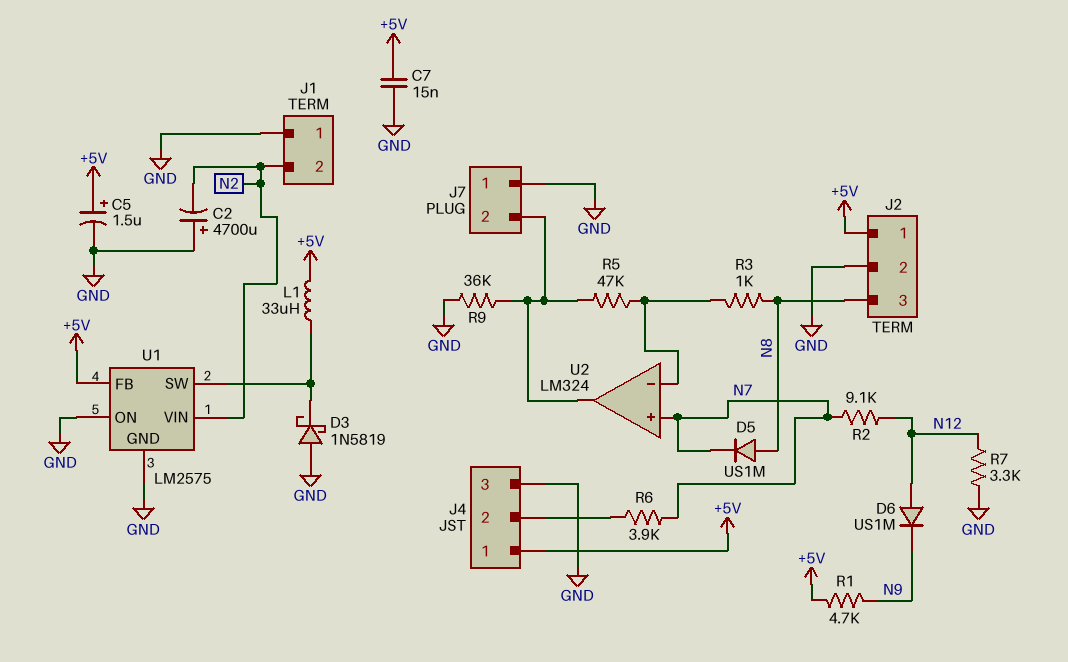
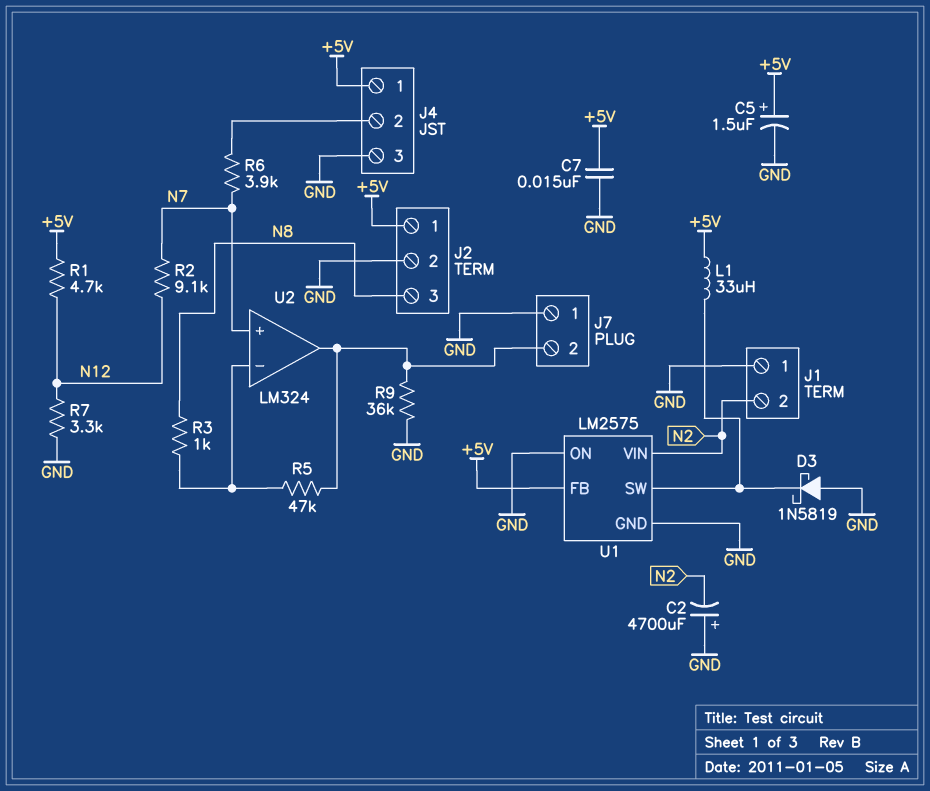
D5: diode US1M (A N8, K N7) -> none
D6: diode US1M (A N12, K N9) -> none
R1: 4.7k (+5V, N9) -> 4.7k (+5V, N12)

